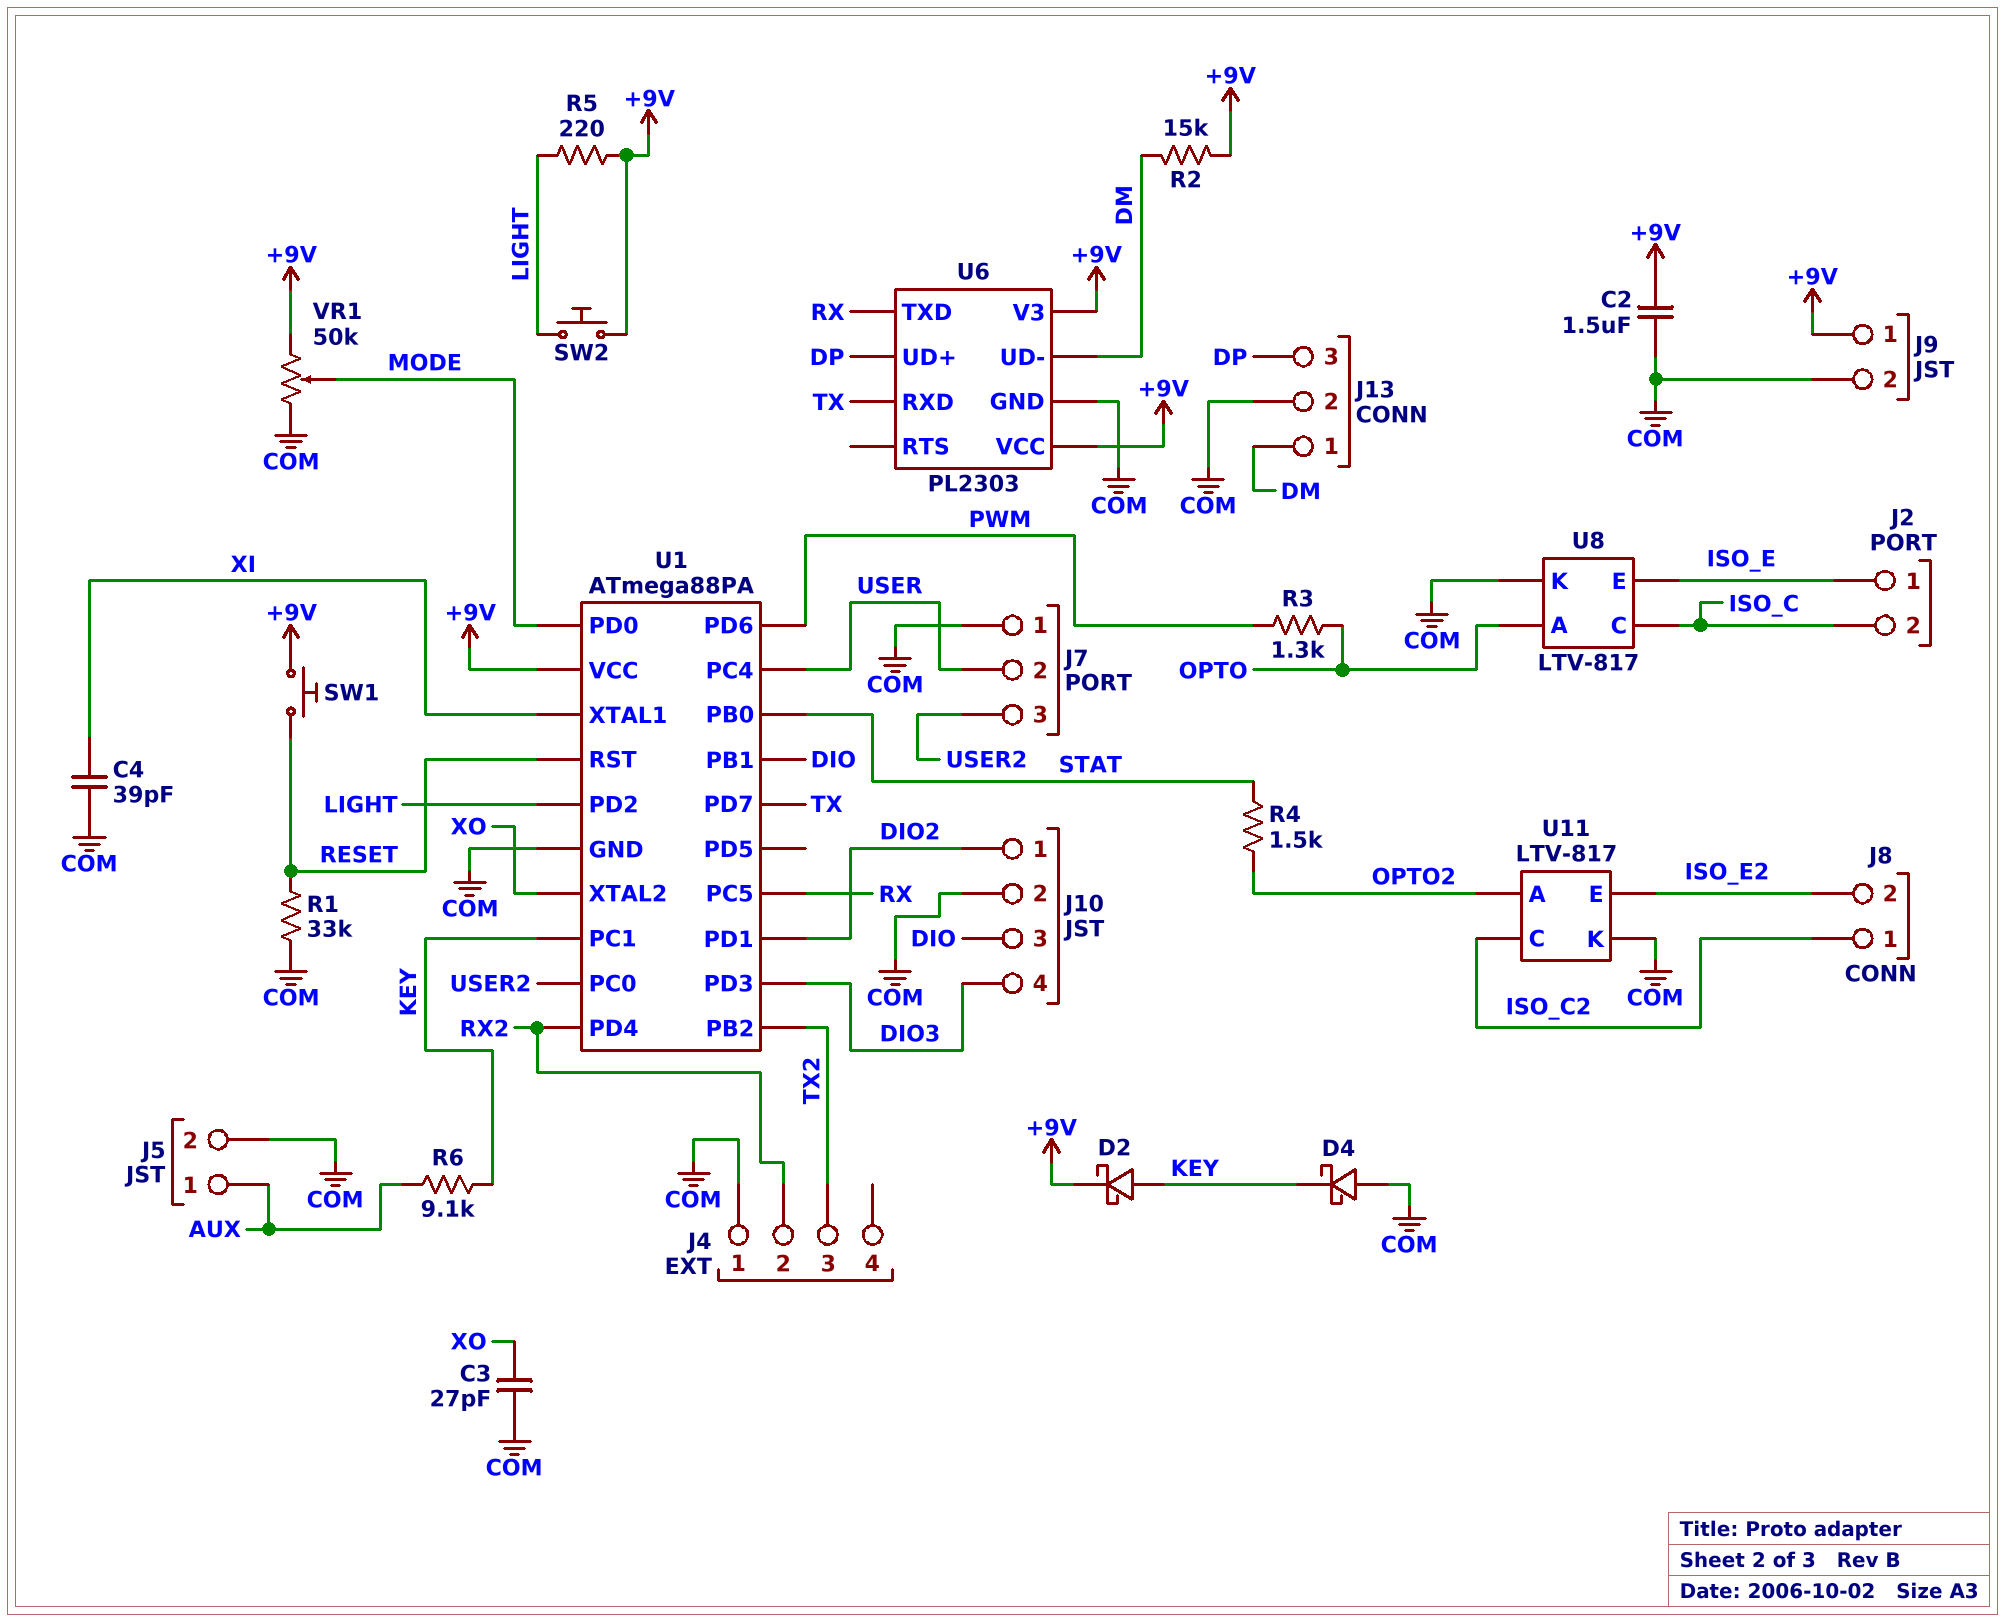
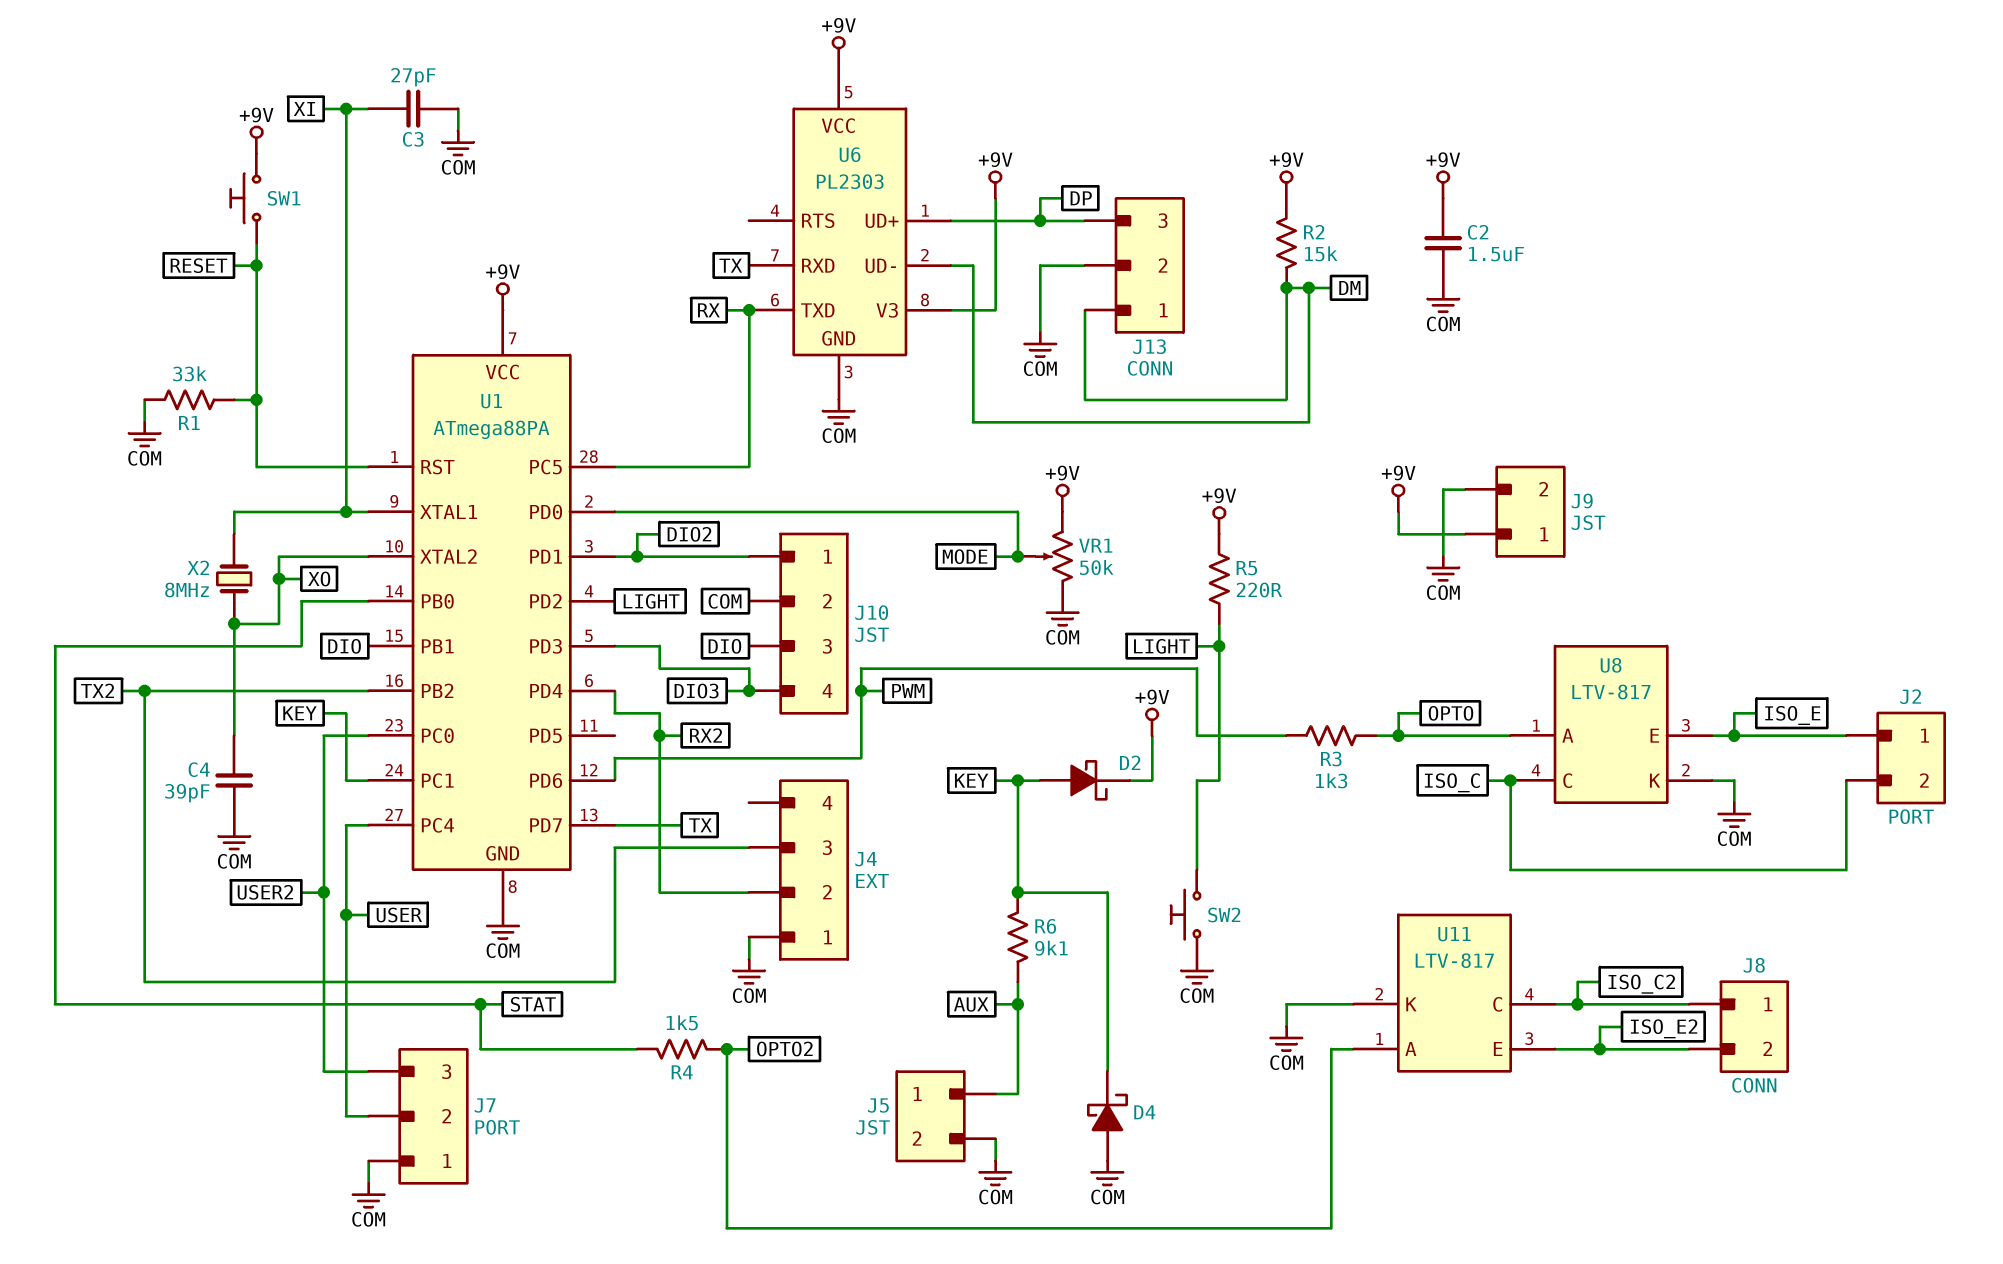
C3: 27pF (COM, XO) -> 27pF (COM, XI)
C4: 39pF (COM, XI) -> 39pF (COM, XO)
SW2: button (+9V, LIGHT) -> button (COM, LIGHT)
X2: none -> 8MHz (XI, XO)

